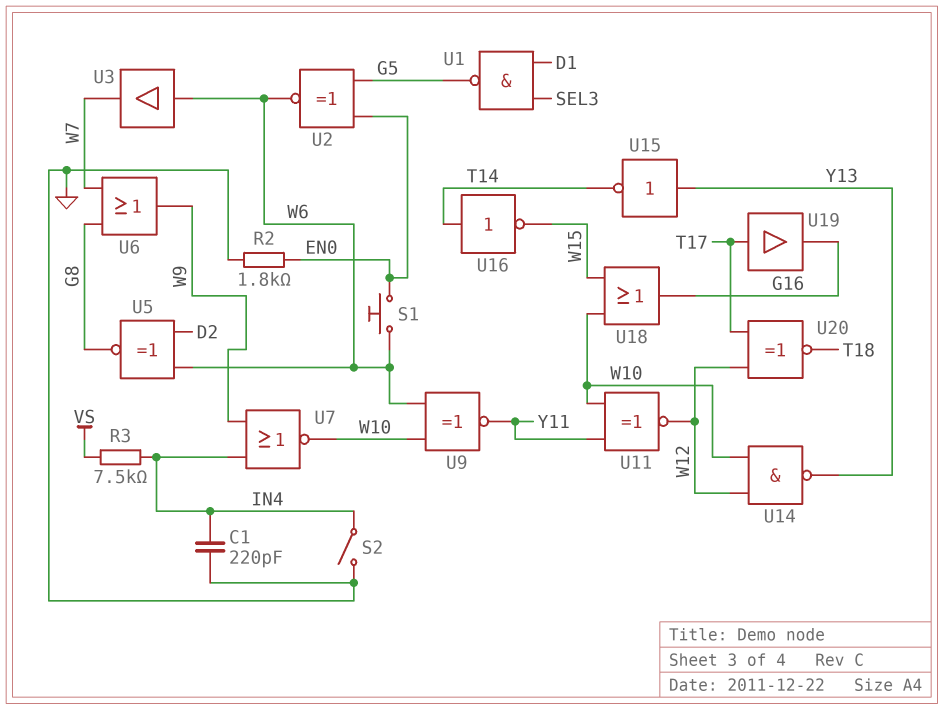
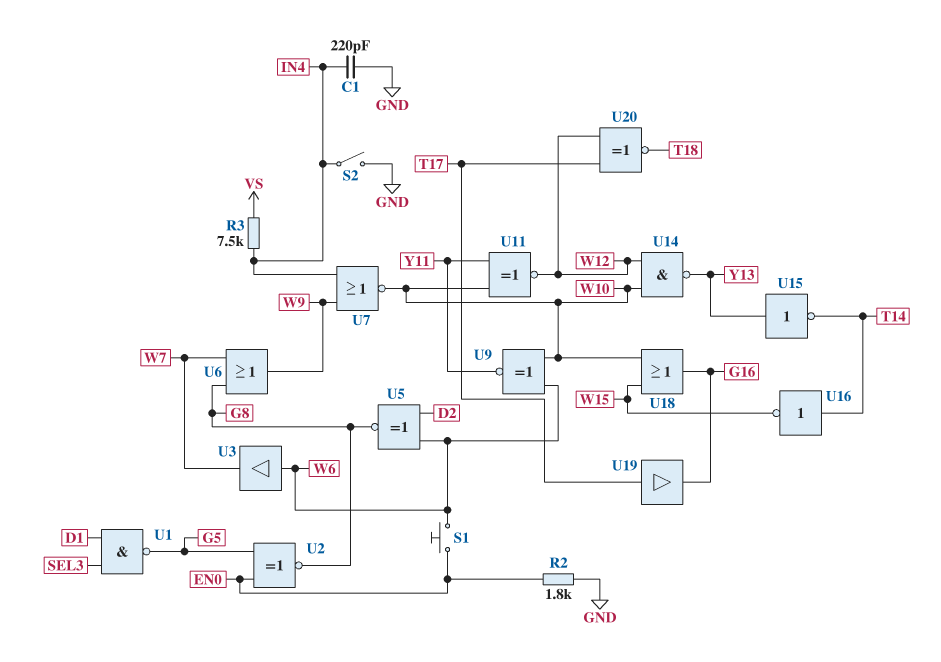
U2: XNOR (in EN0, in G5, out W6) -> XNOR (in EN0, in G5, out G8)

